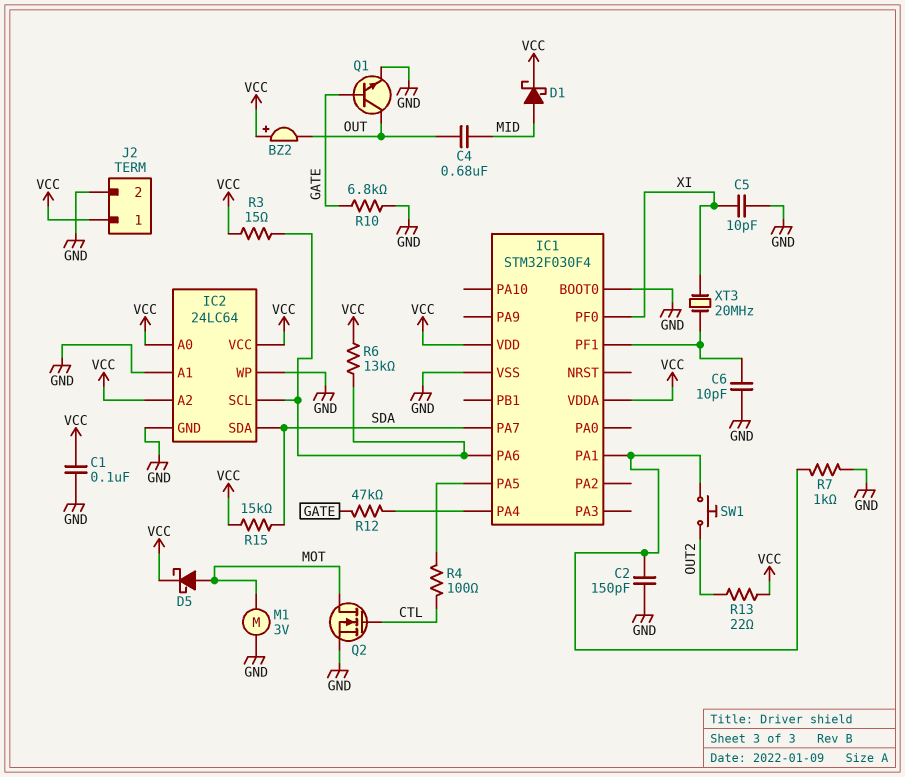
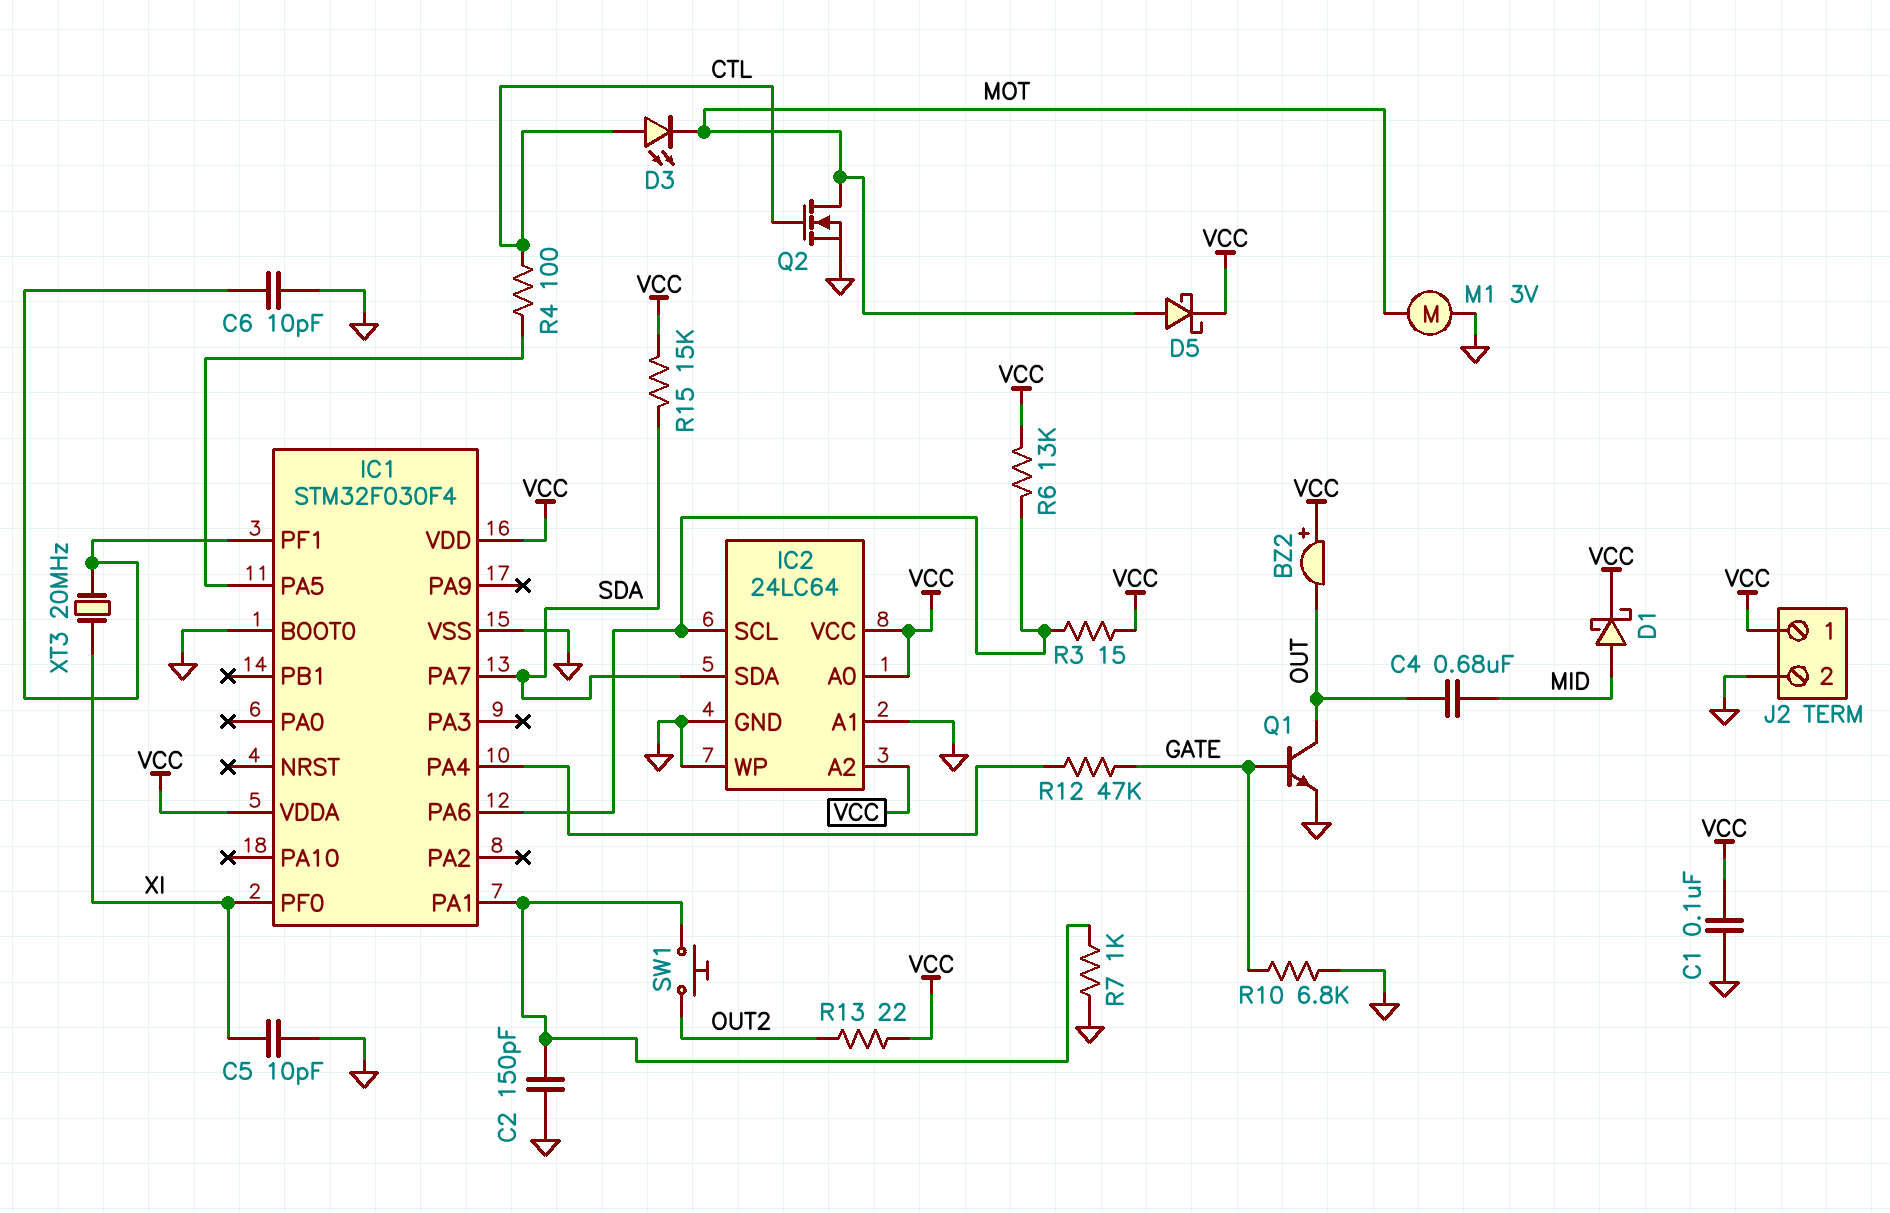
D3: none -> LED (A CTL, K MOT)

